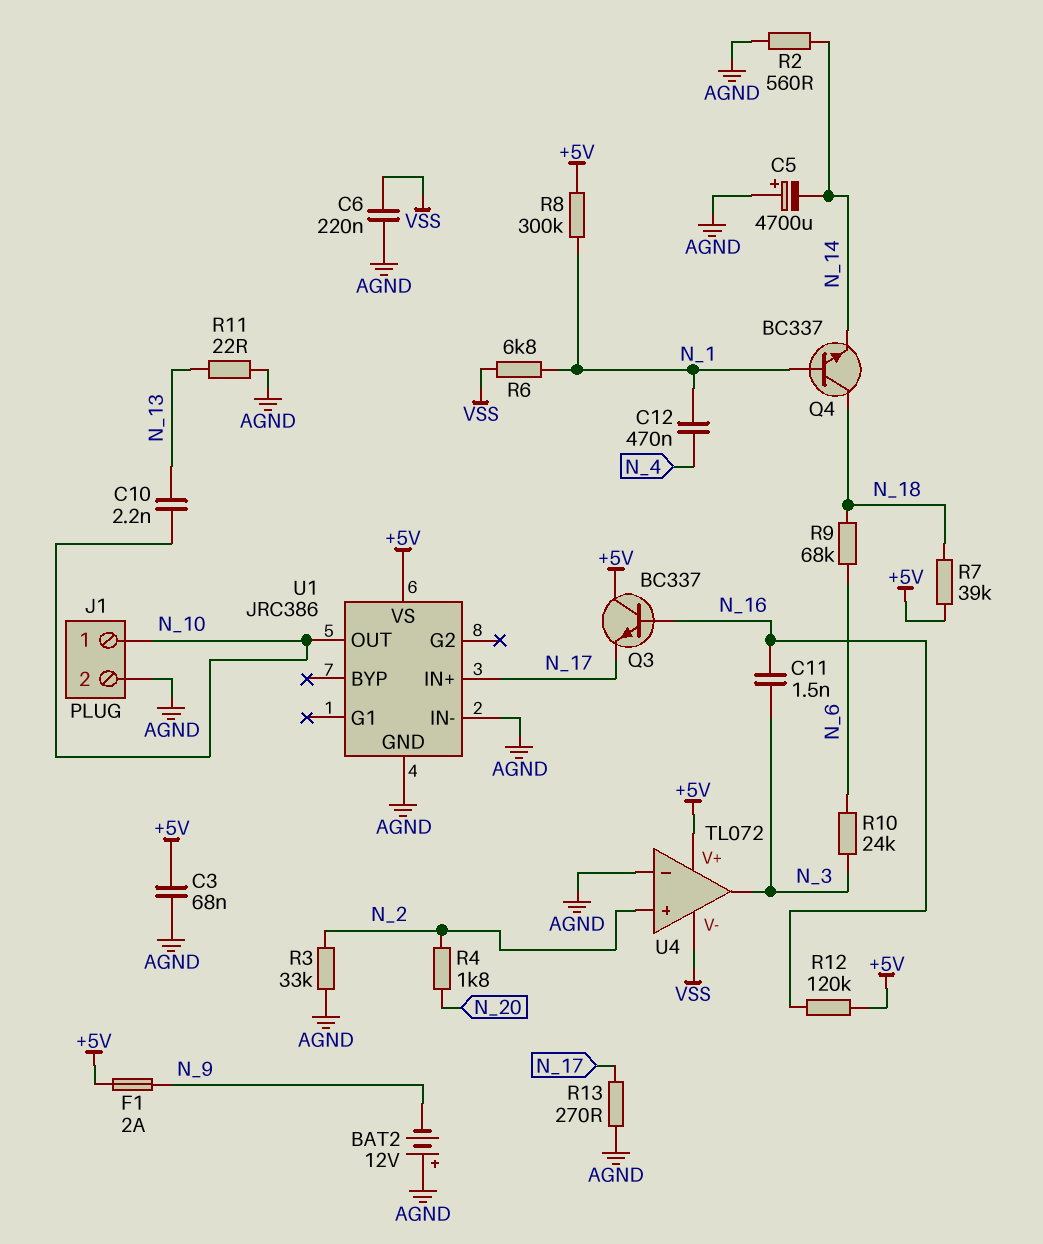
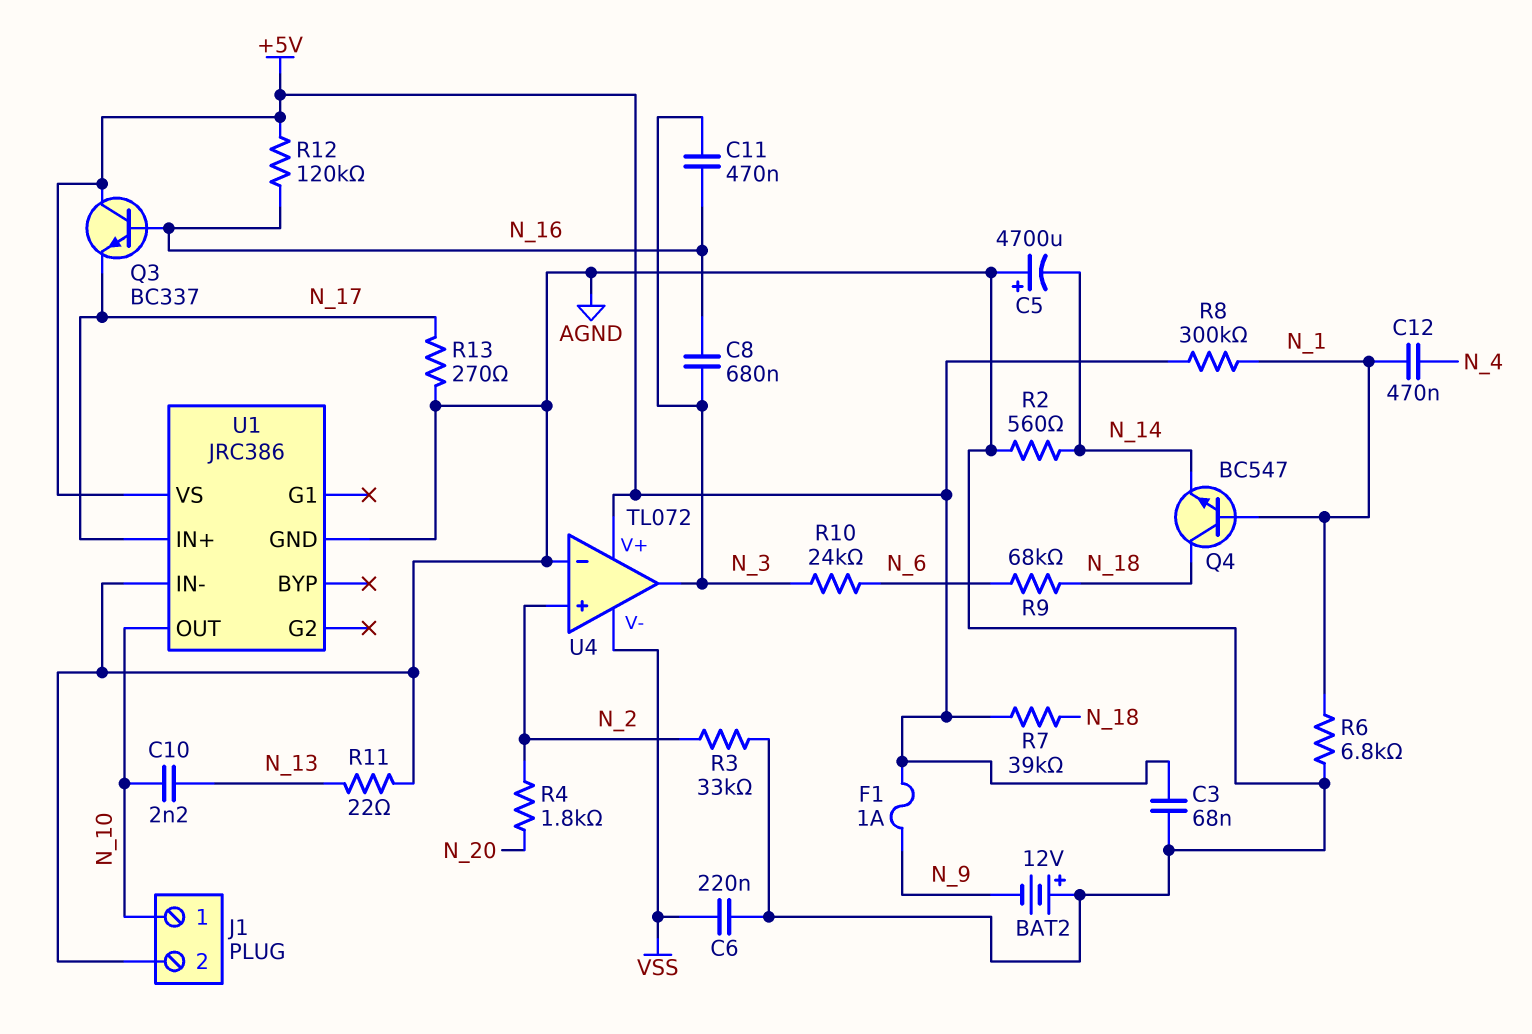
C8: none -> 680nF (N_3, N_16)
C11: 1.5nF (N_3, N_16) -> 470nF (N_3, N_16)
F1: 2A (+5V, N_9) -> 1A (+5V, N_9)
Q4: NPN BC337 (B N_1, C N_18, E N_14) -> NPN BC547 (B N_1, C N_18, E N_14)
R6: 6.8k (N_1, VSS) -> 6.8k (AGND, N_1)

